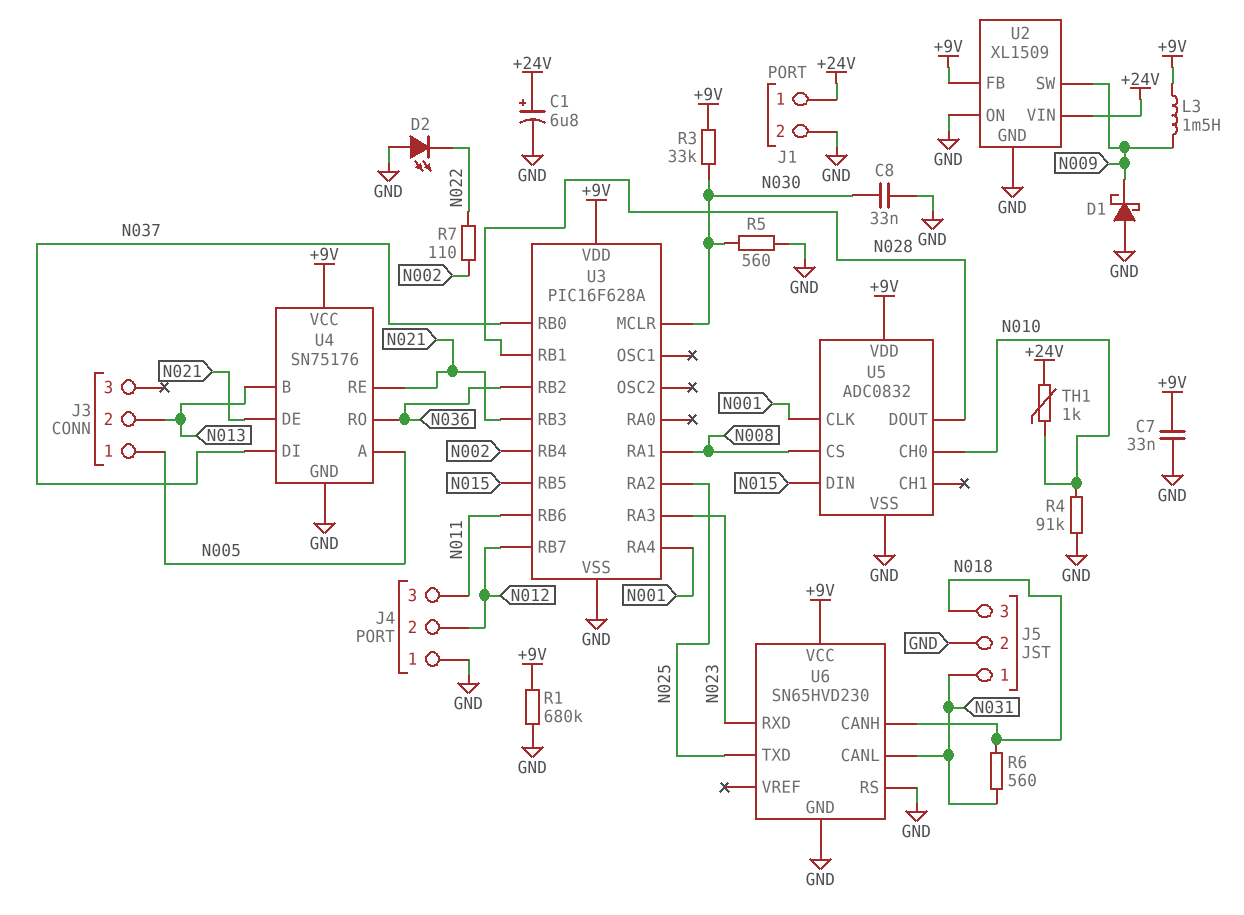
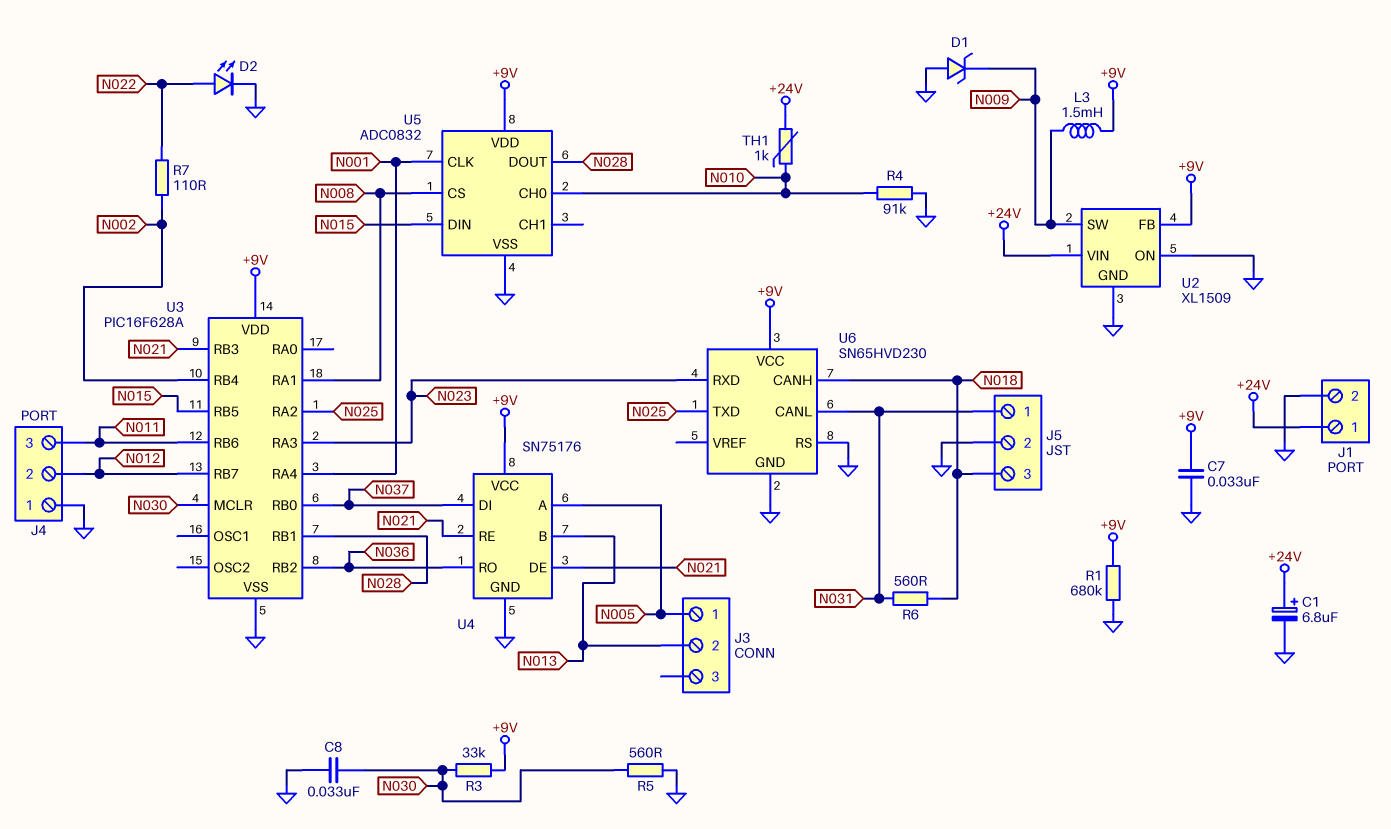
D1: schottky (A GND, K N009) -> zener (A GND, K N009)
D2: LED (A GND, K N022) -> LED (A N022, K GND)

